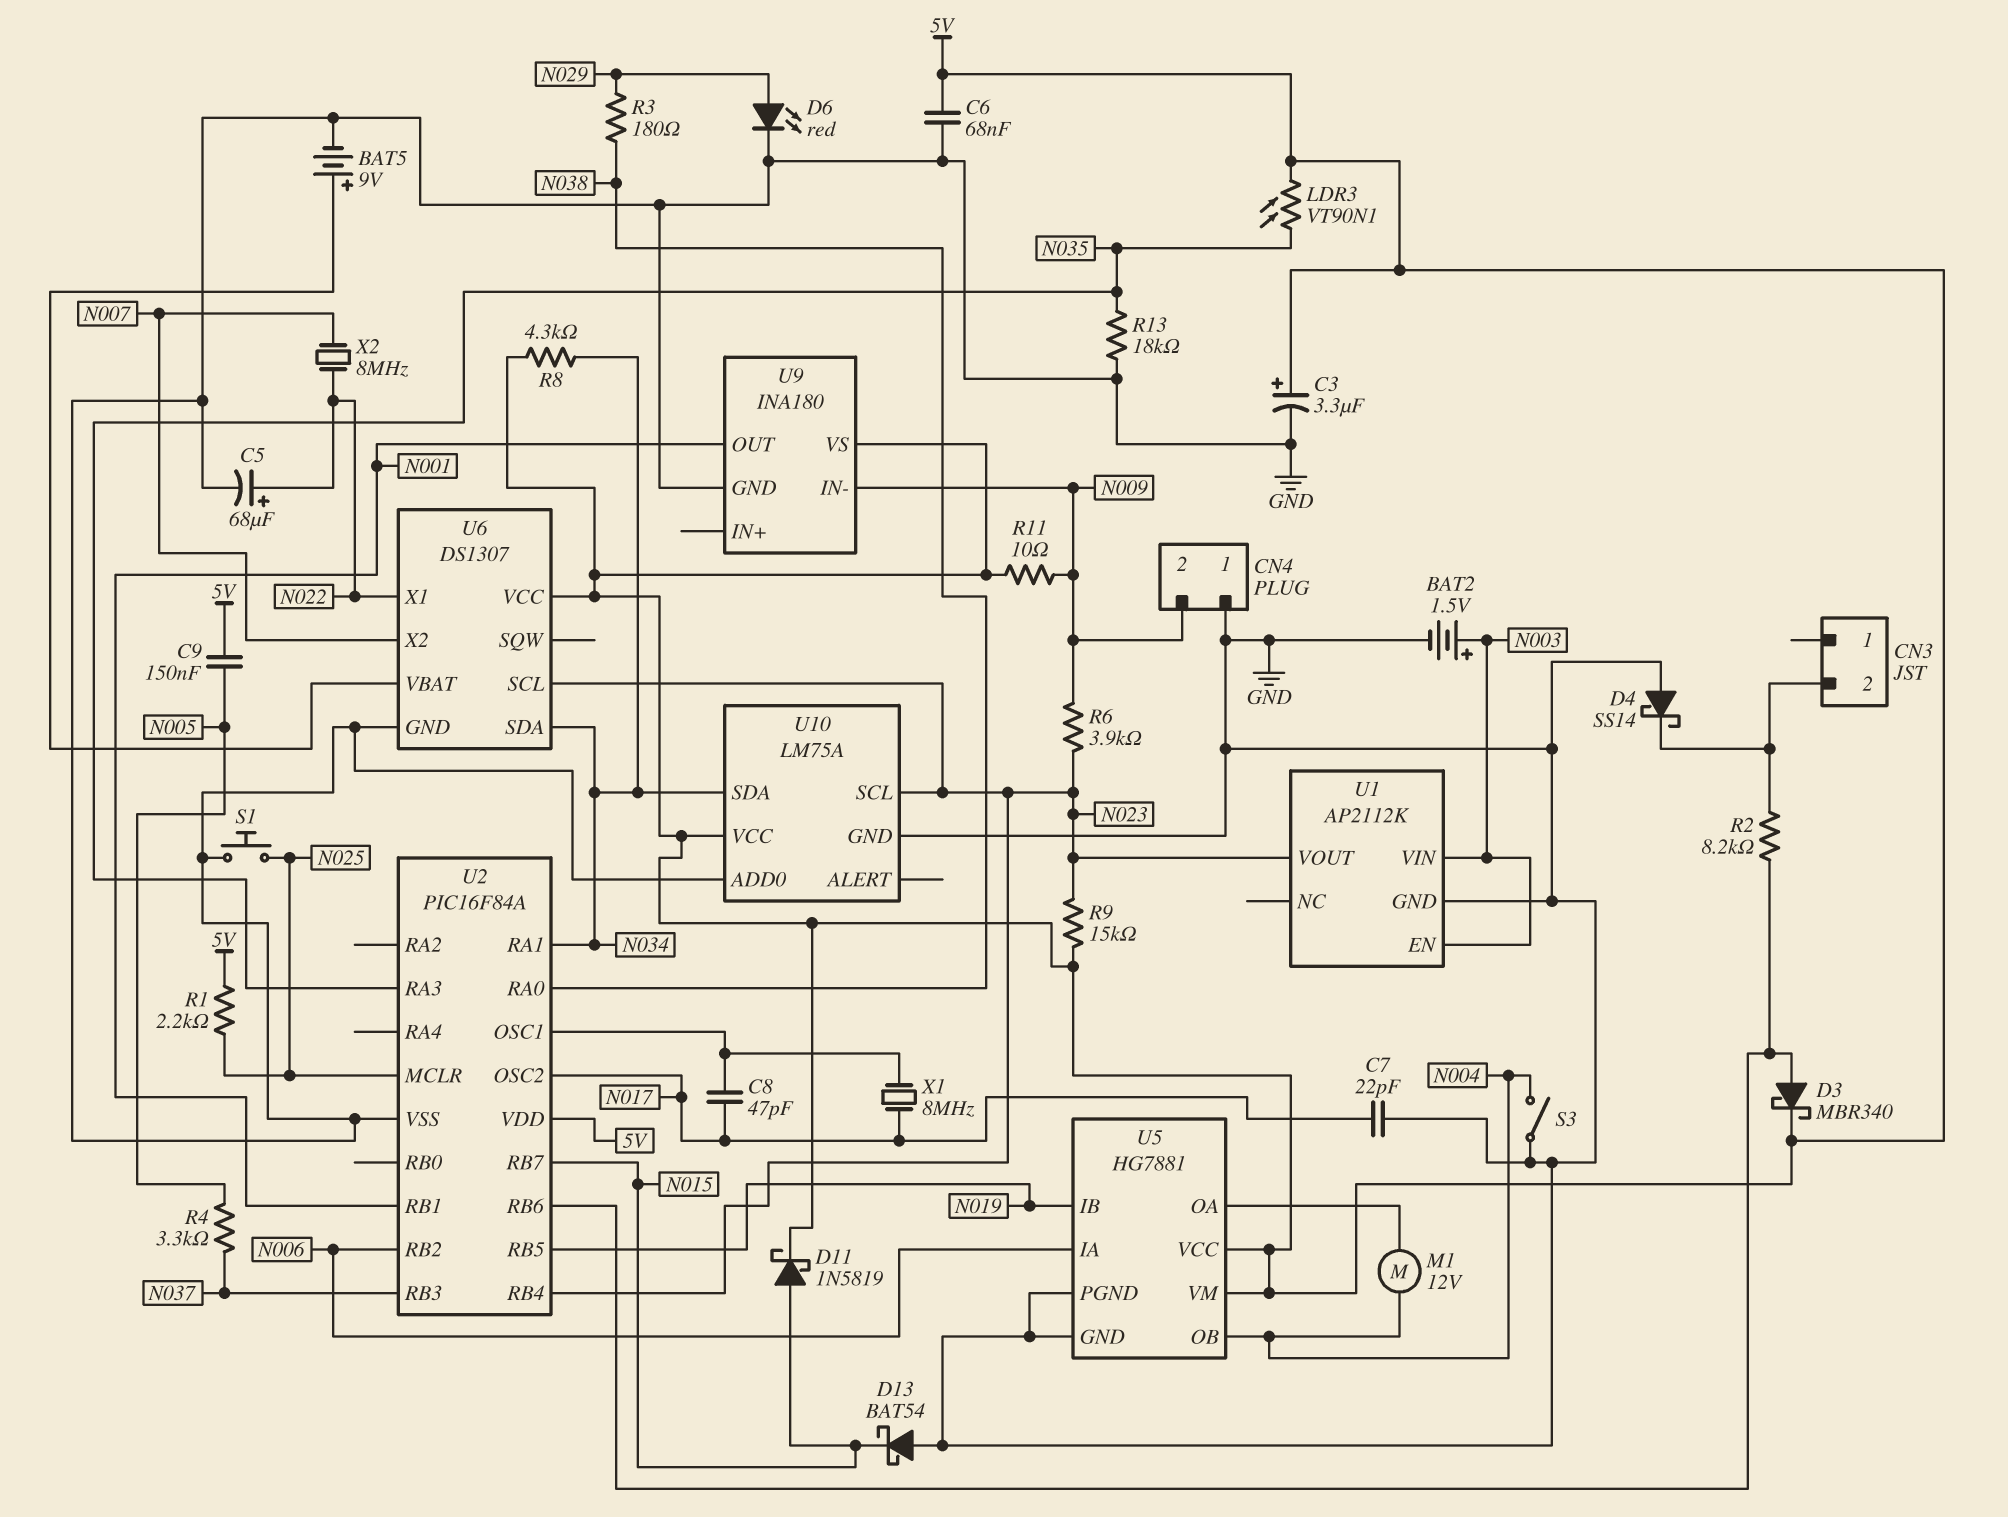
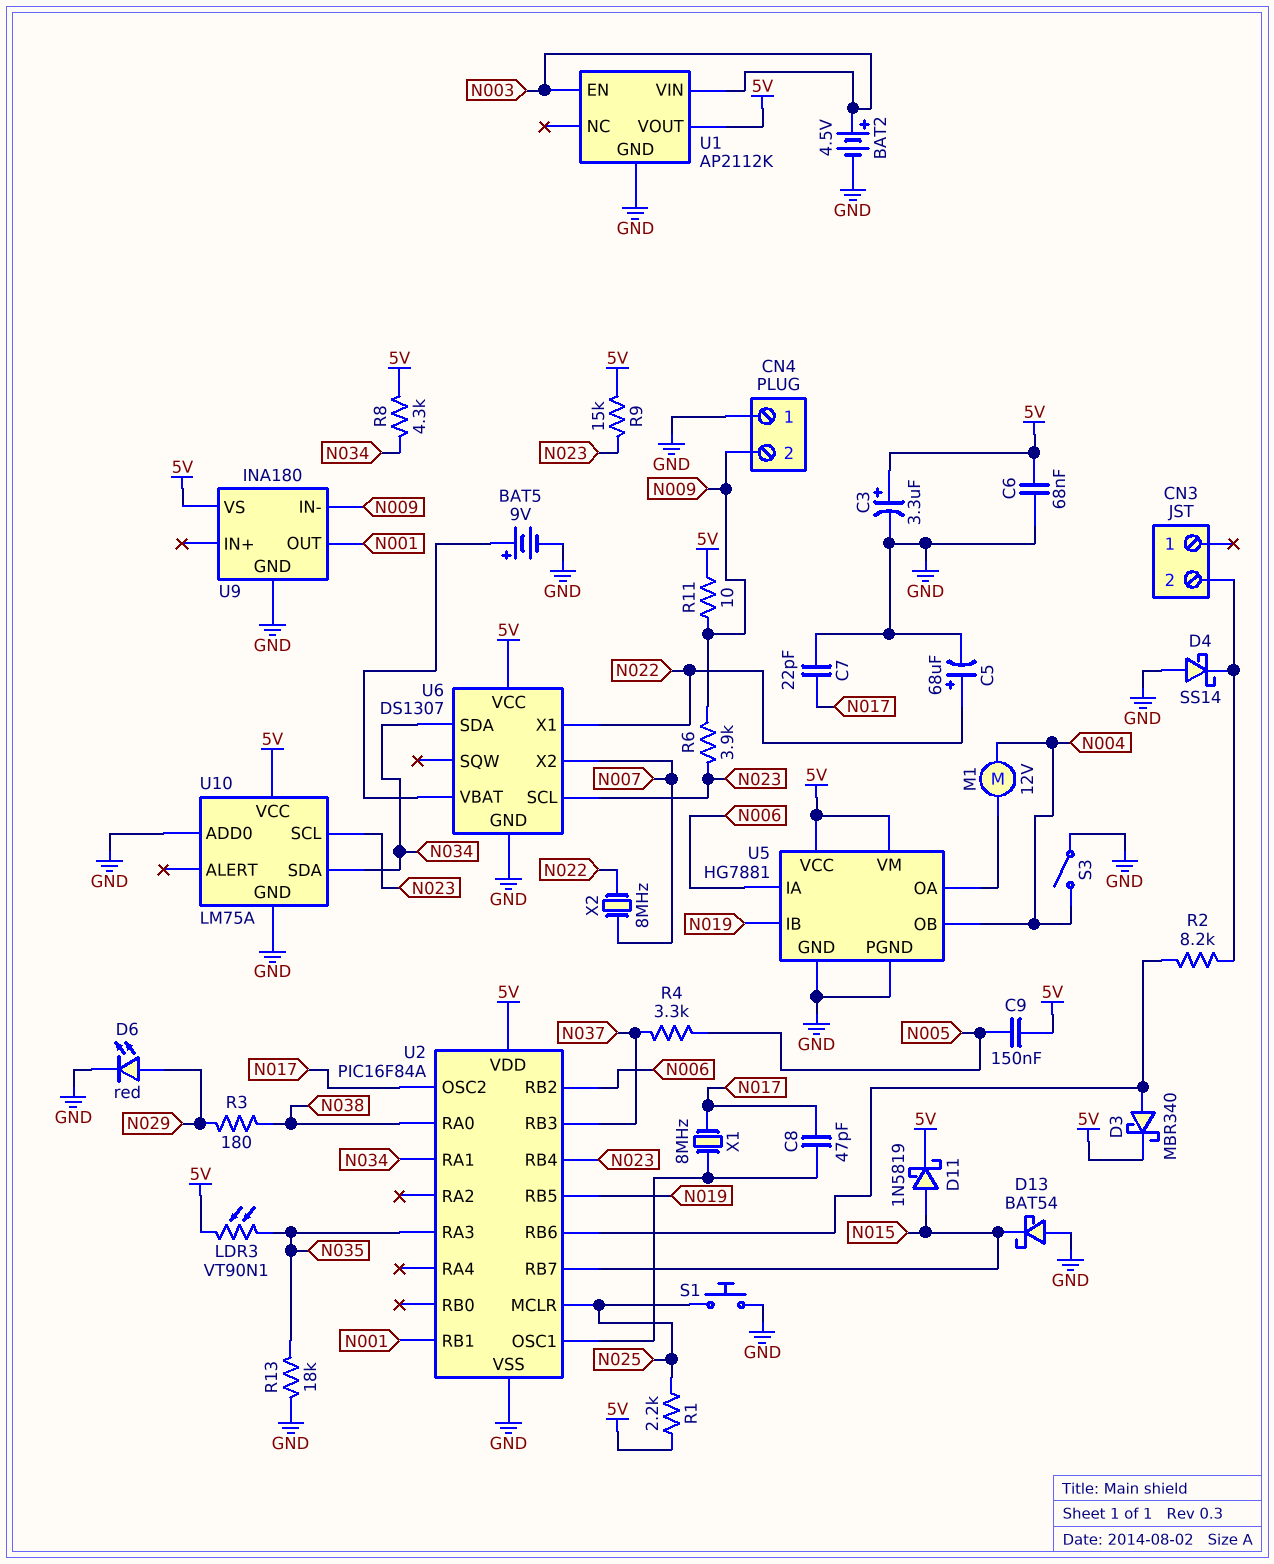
BAT2: 1.5V (plus N003, minus GND) -> 4.5V (plus N003, minus GND)
U1 pin VOUT: N023 -> 5V

